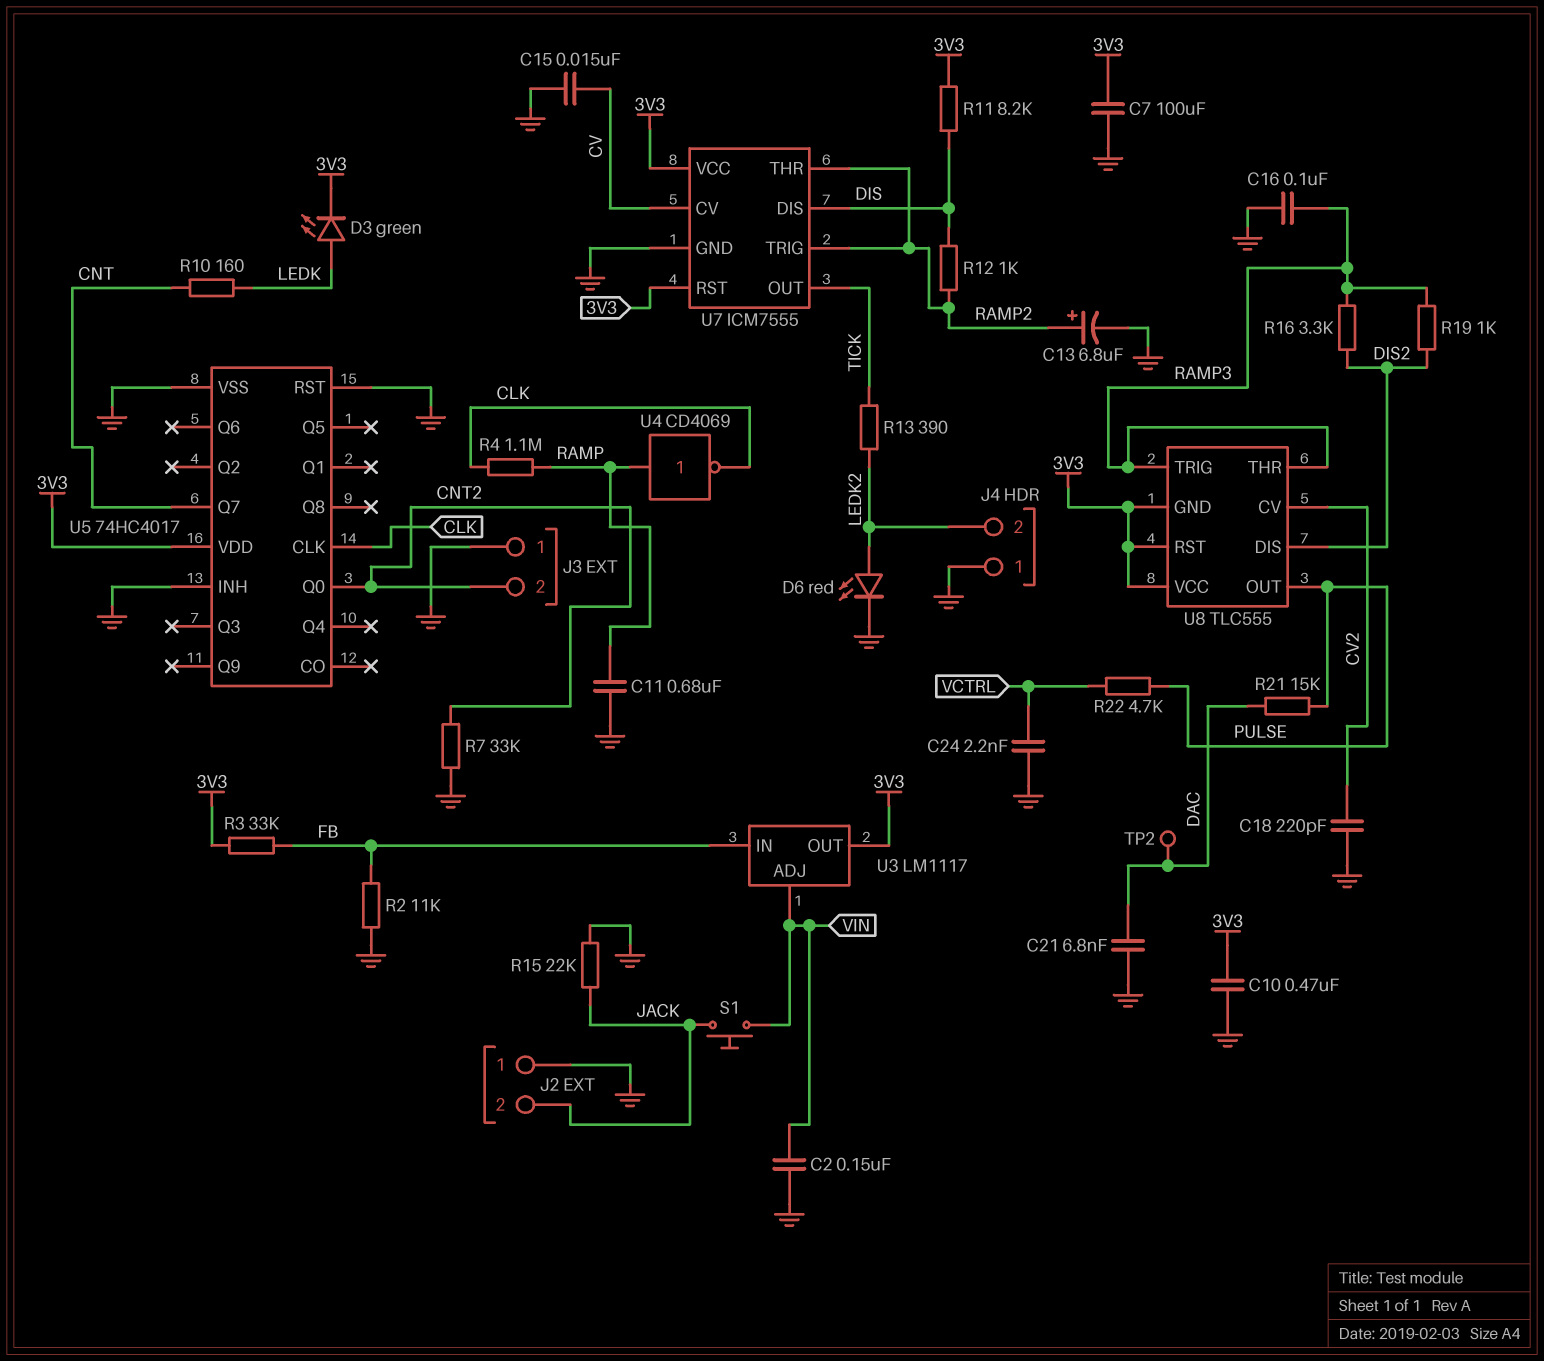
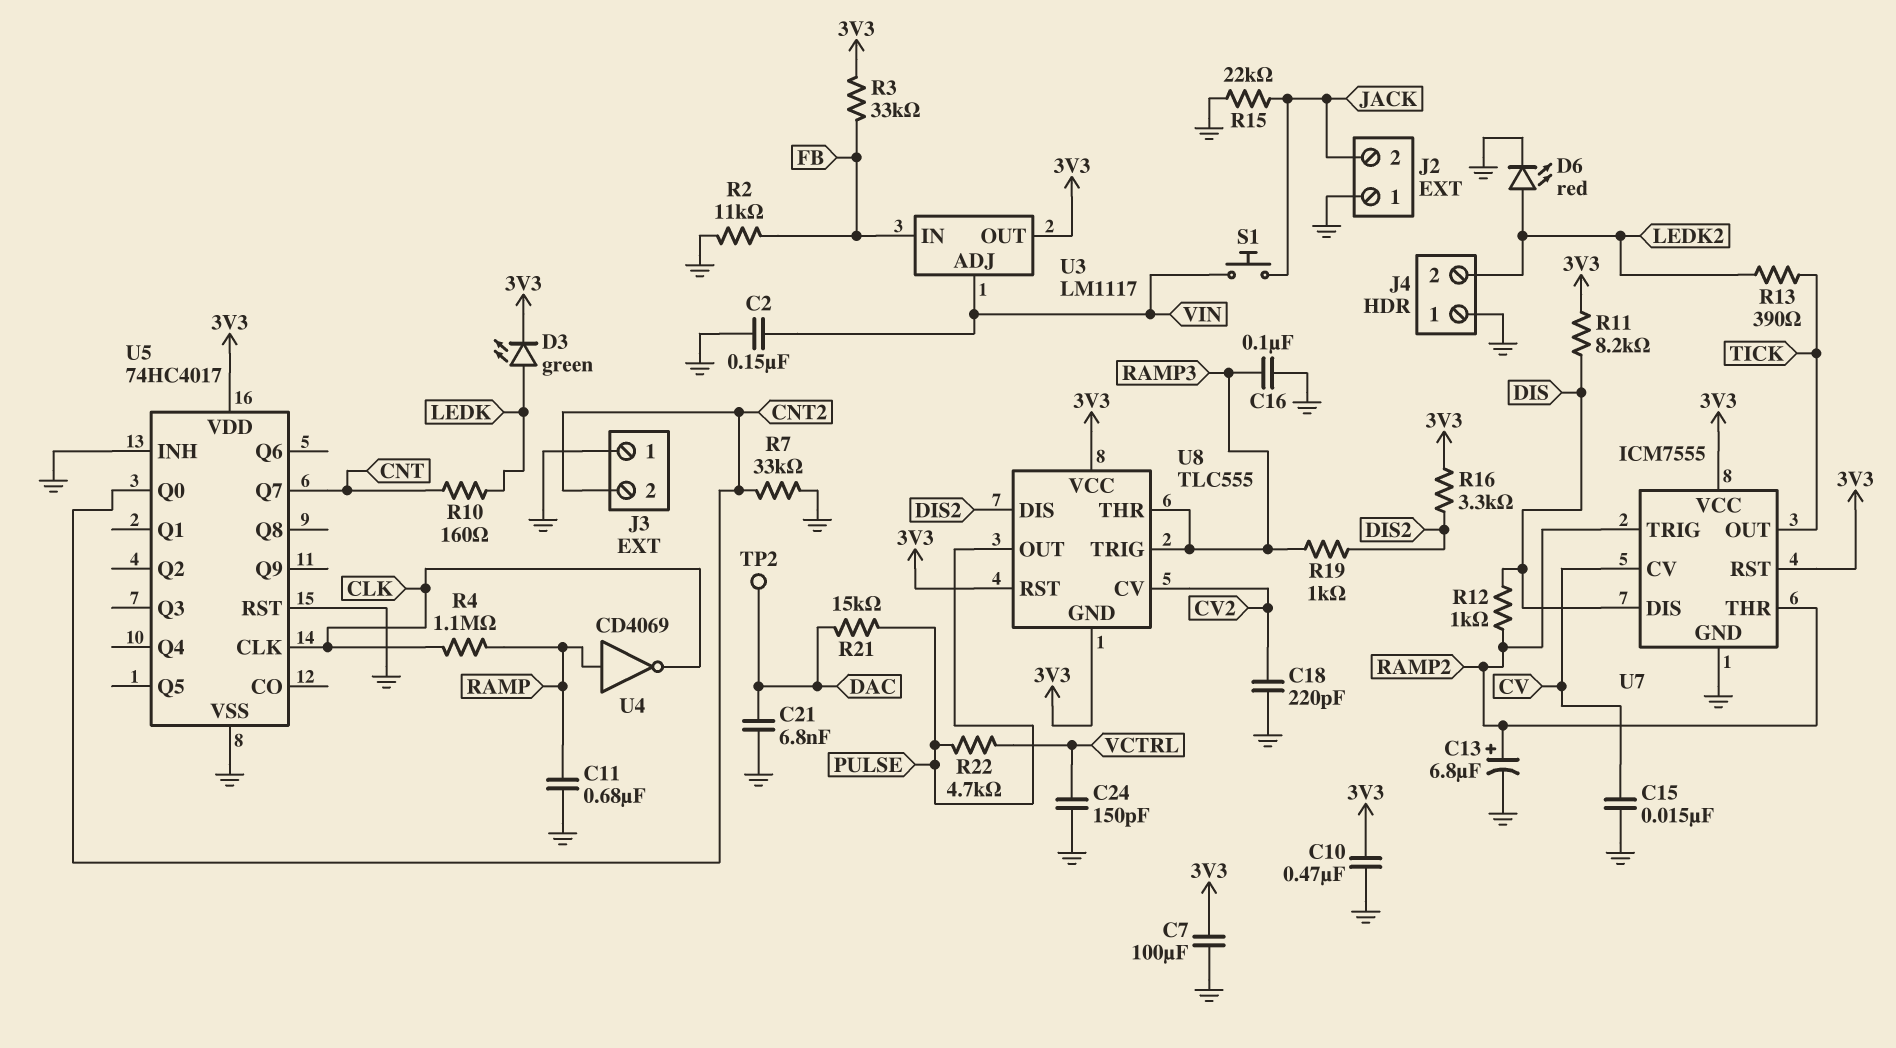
C24: 2.2nF (GND, VCTRL) -> 150pF (GND, VCTRL)
R16: 3.3k (DIS2, RAMP3) -> 3.3k (3V3, DIS2)

